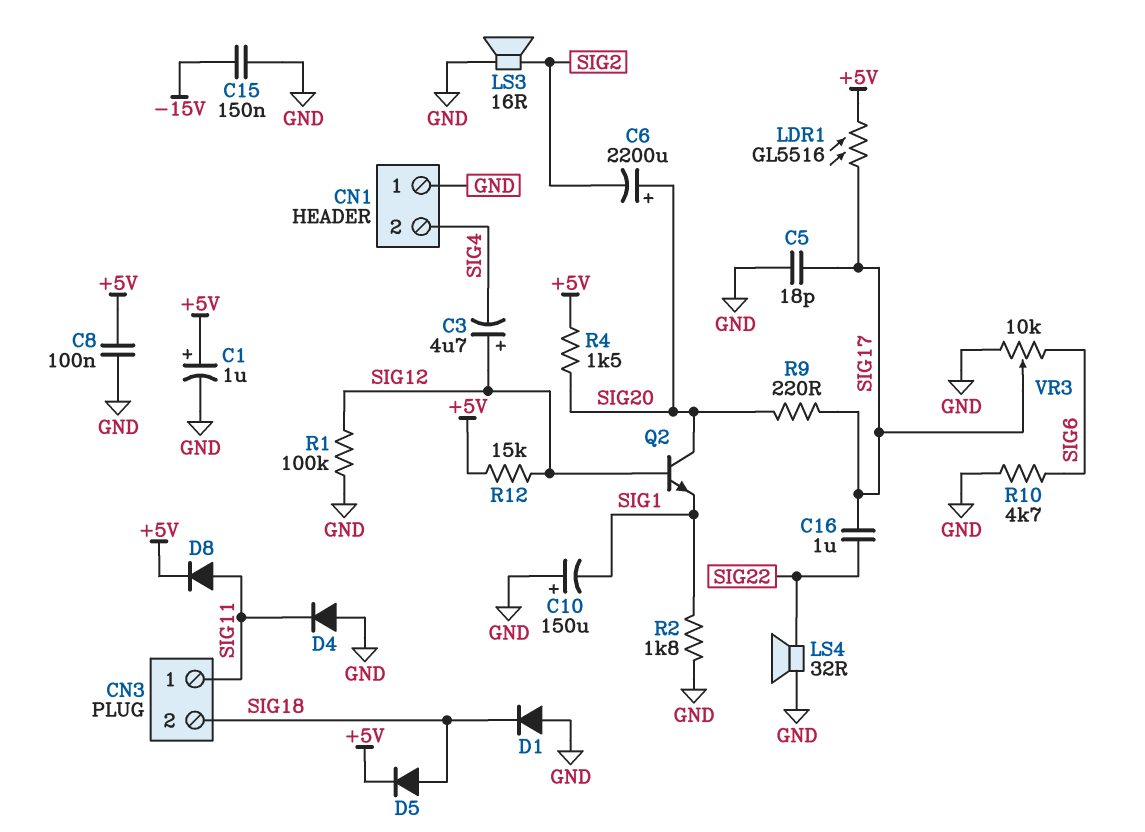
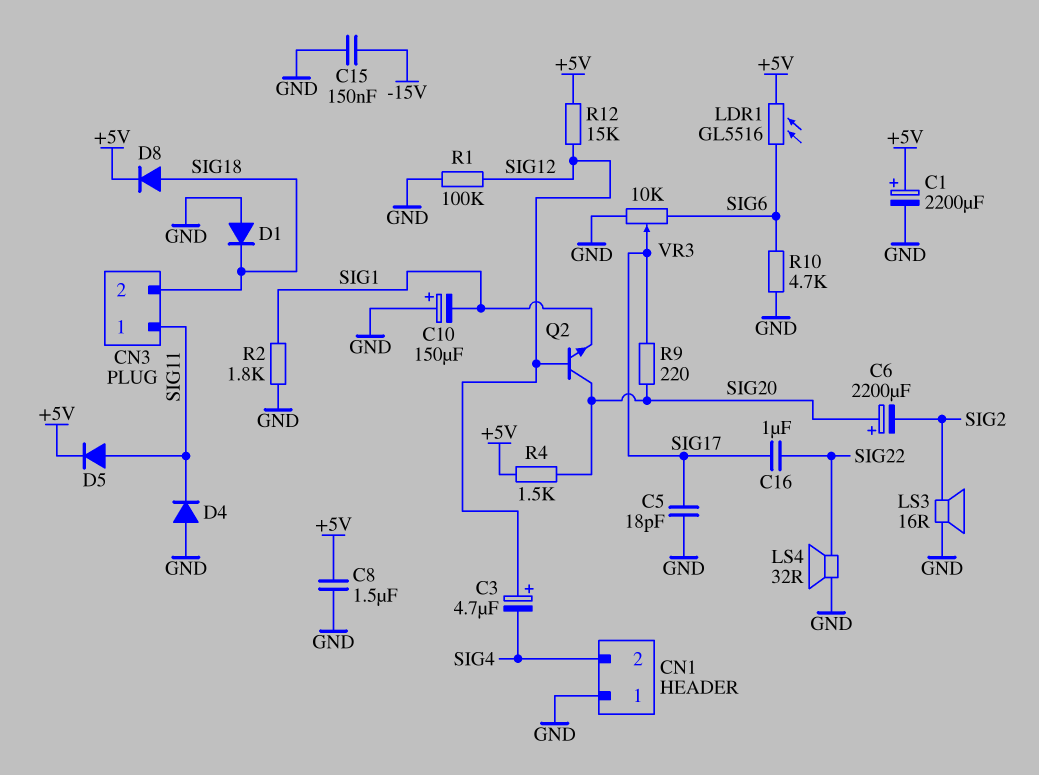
C1: 1uF (plus +5V, minus GND) -> 2200uF (plus +5V, minus GND)
C8: 100nF (+5V, GND) -> 1.5uF (+5V, GND)
D5: diode (A SIG18, K +5V) -> diode (A SIG11, K +5V)
D8: diode (A SIG11, K +5V) -> diode (A SIG18, K +5V)
LDR1: GL5516 (+5V, SIG17) -> GL5516 (+5V, SIG6)

